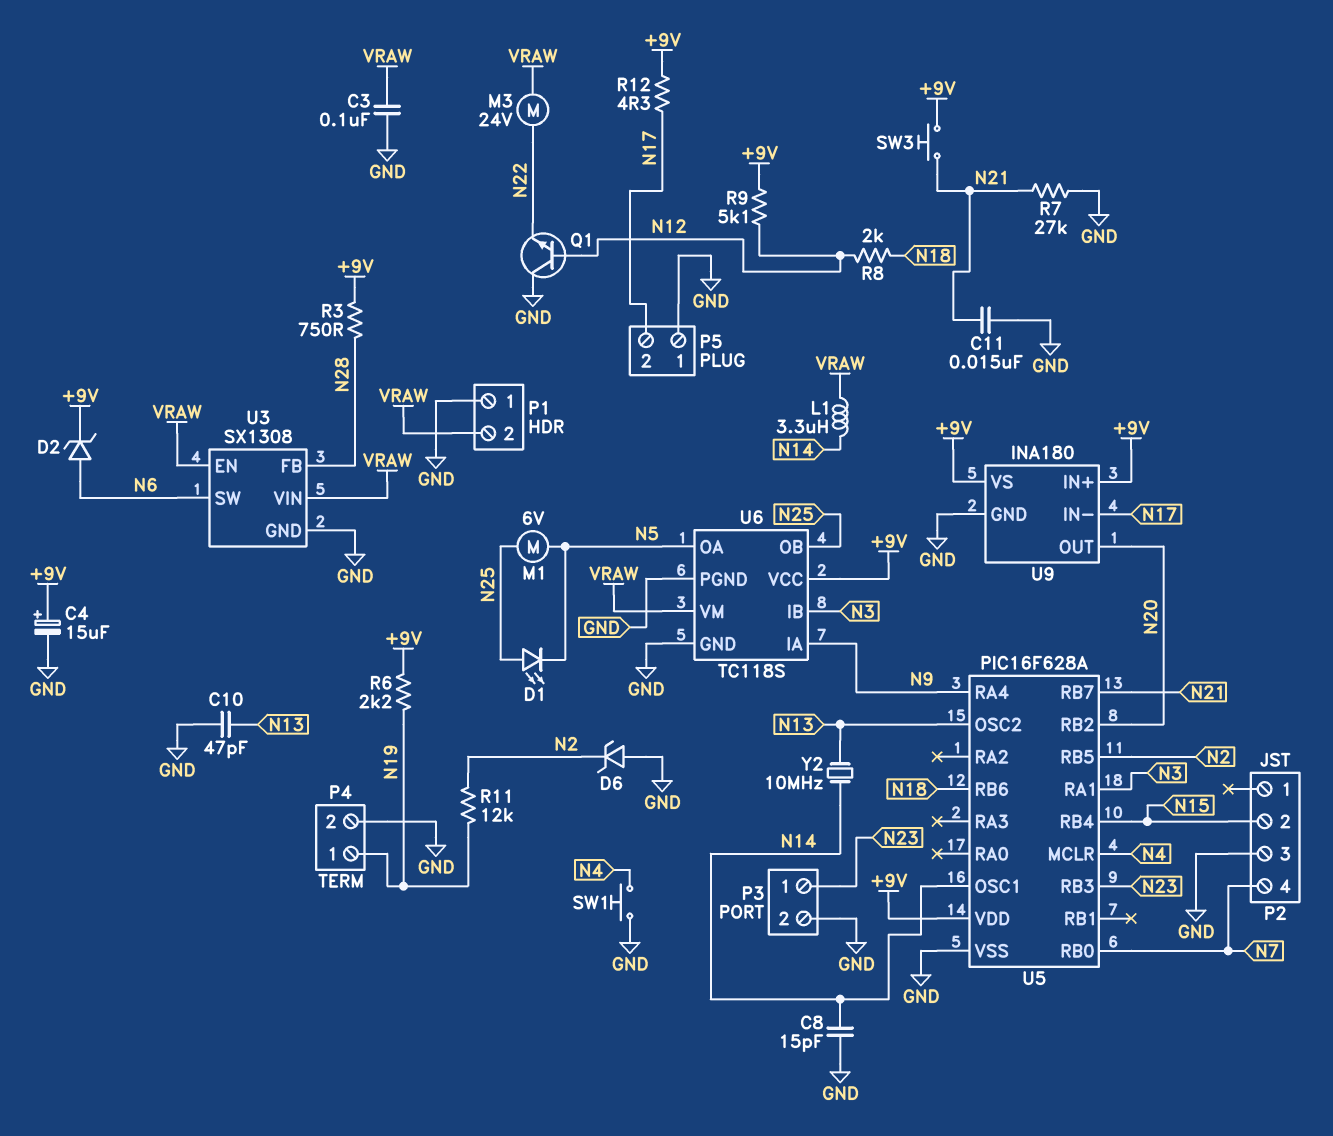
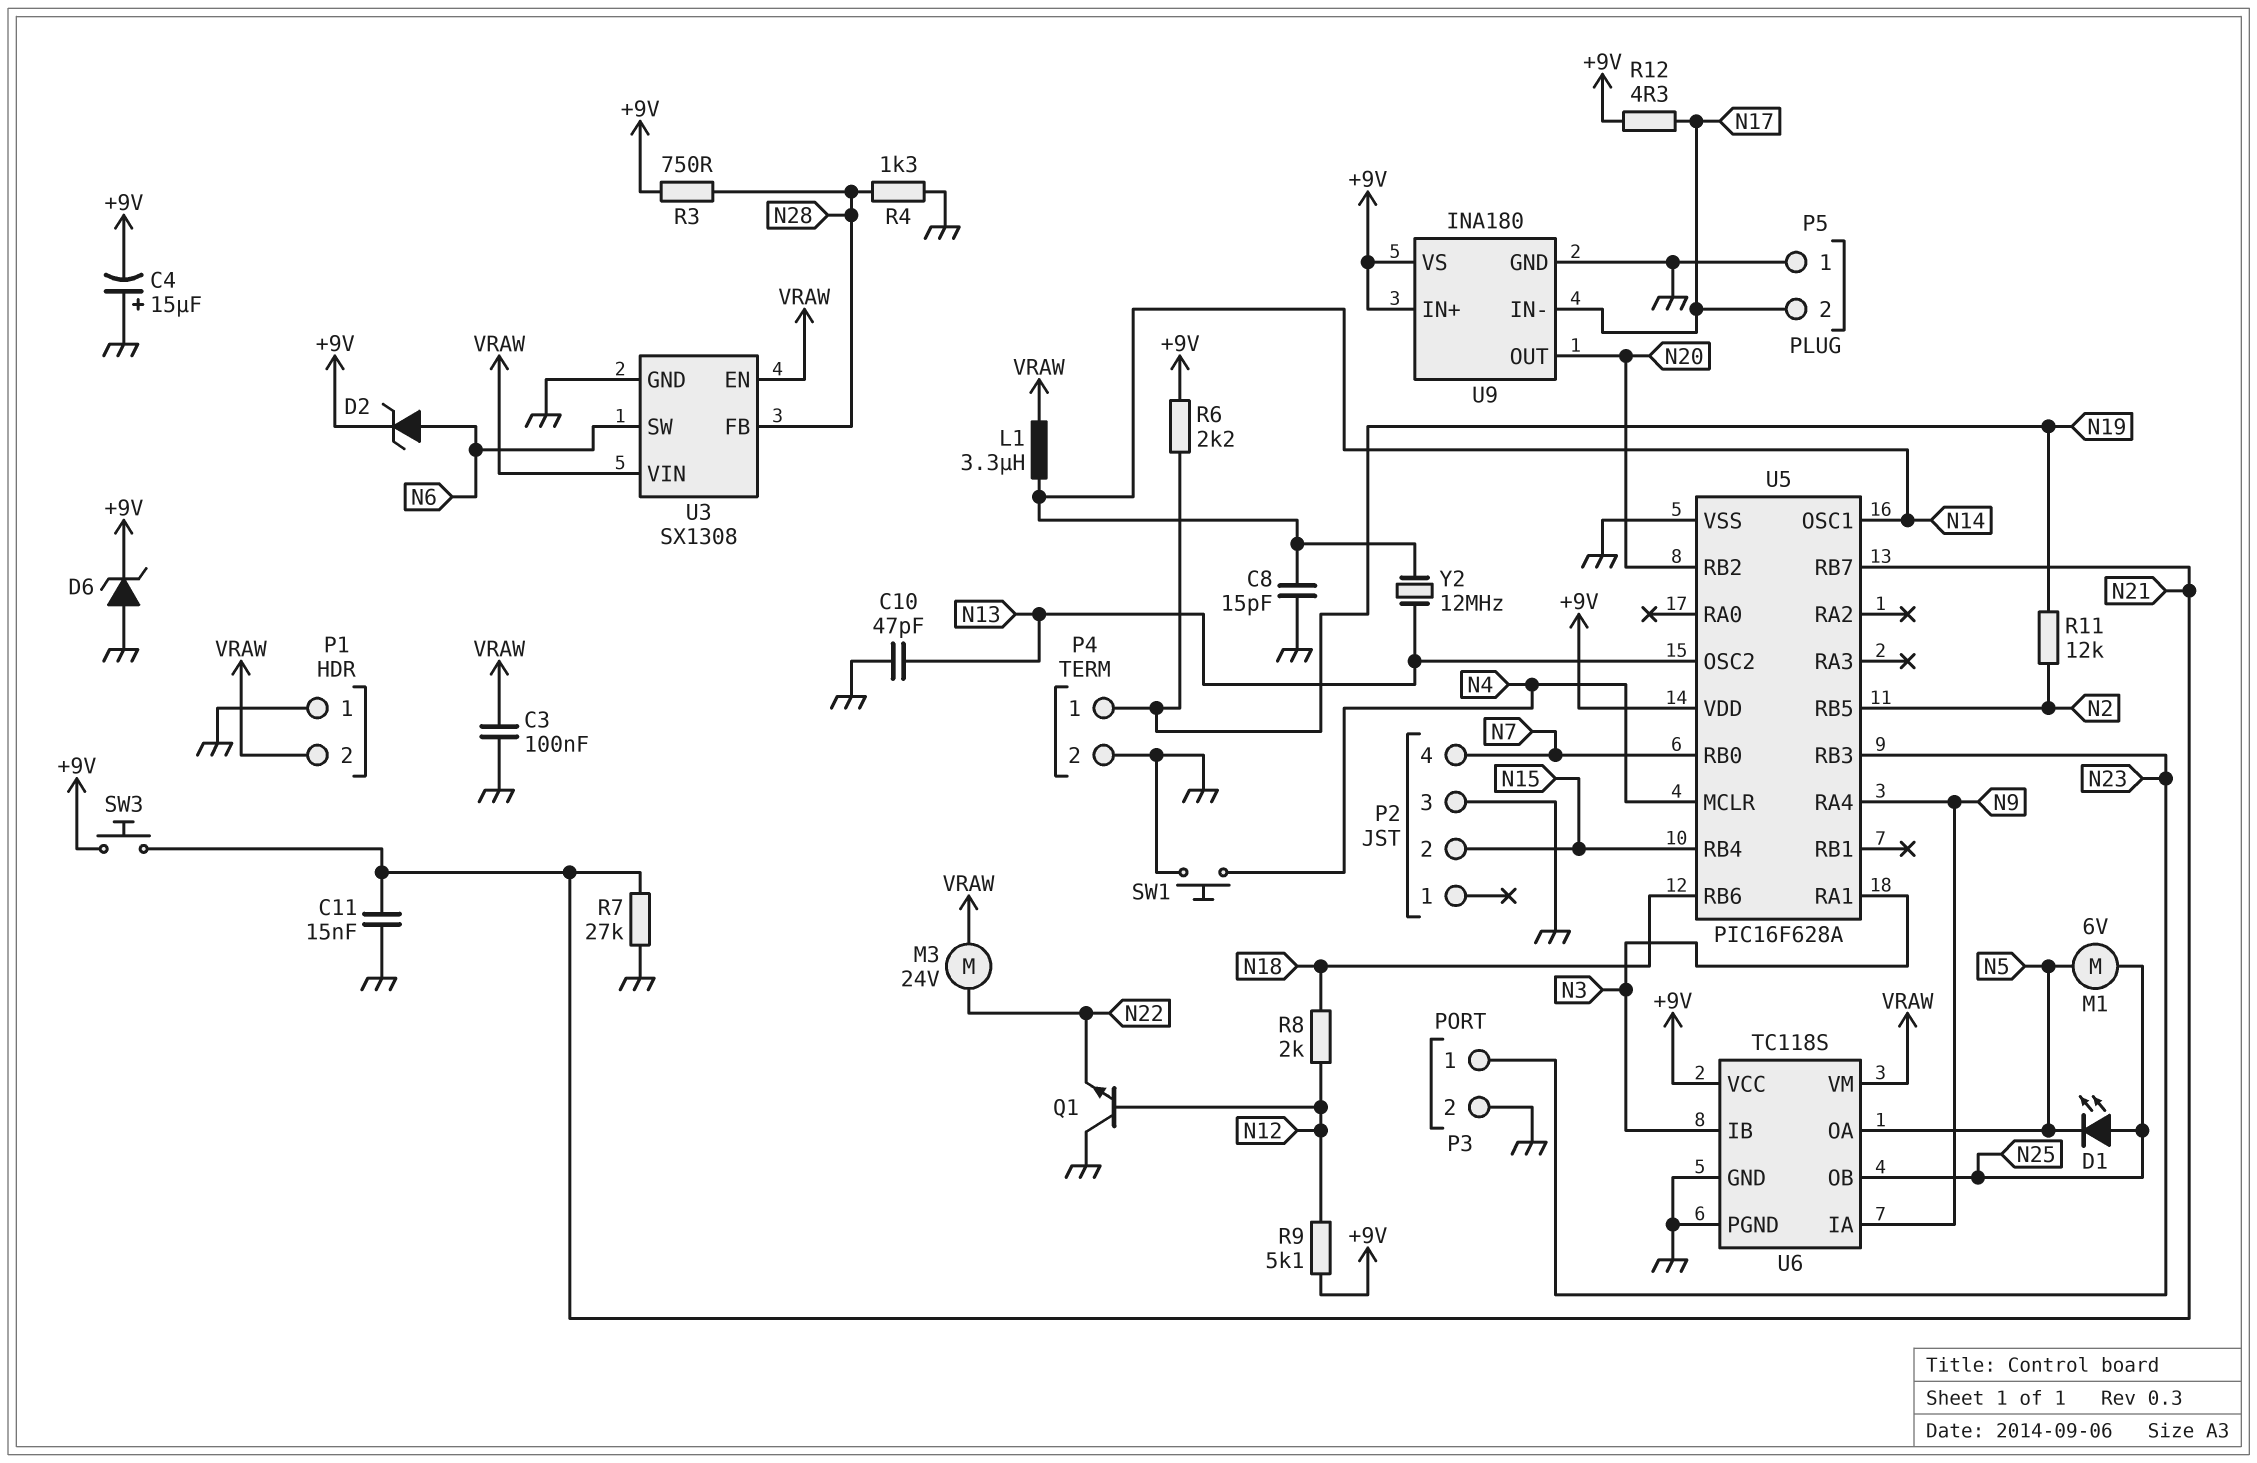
C4: 15uF (plus +9V, minus GND) -> 15uF (plus GND, minus +9V)
D6: zener (A GND, K N2) -> zener (A GND, K +9V)
R4: none -> 1.3k (GND, N28)
Y2: 10MHz (N13, N14) -> 12MHz (N13, N14)

